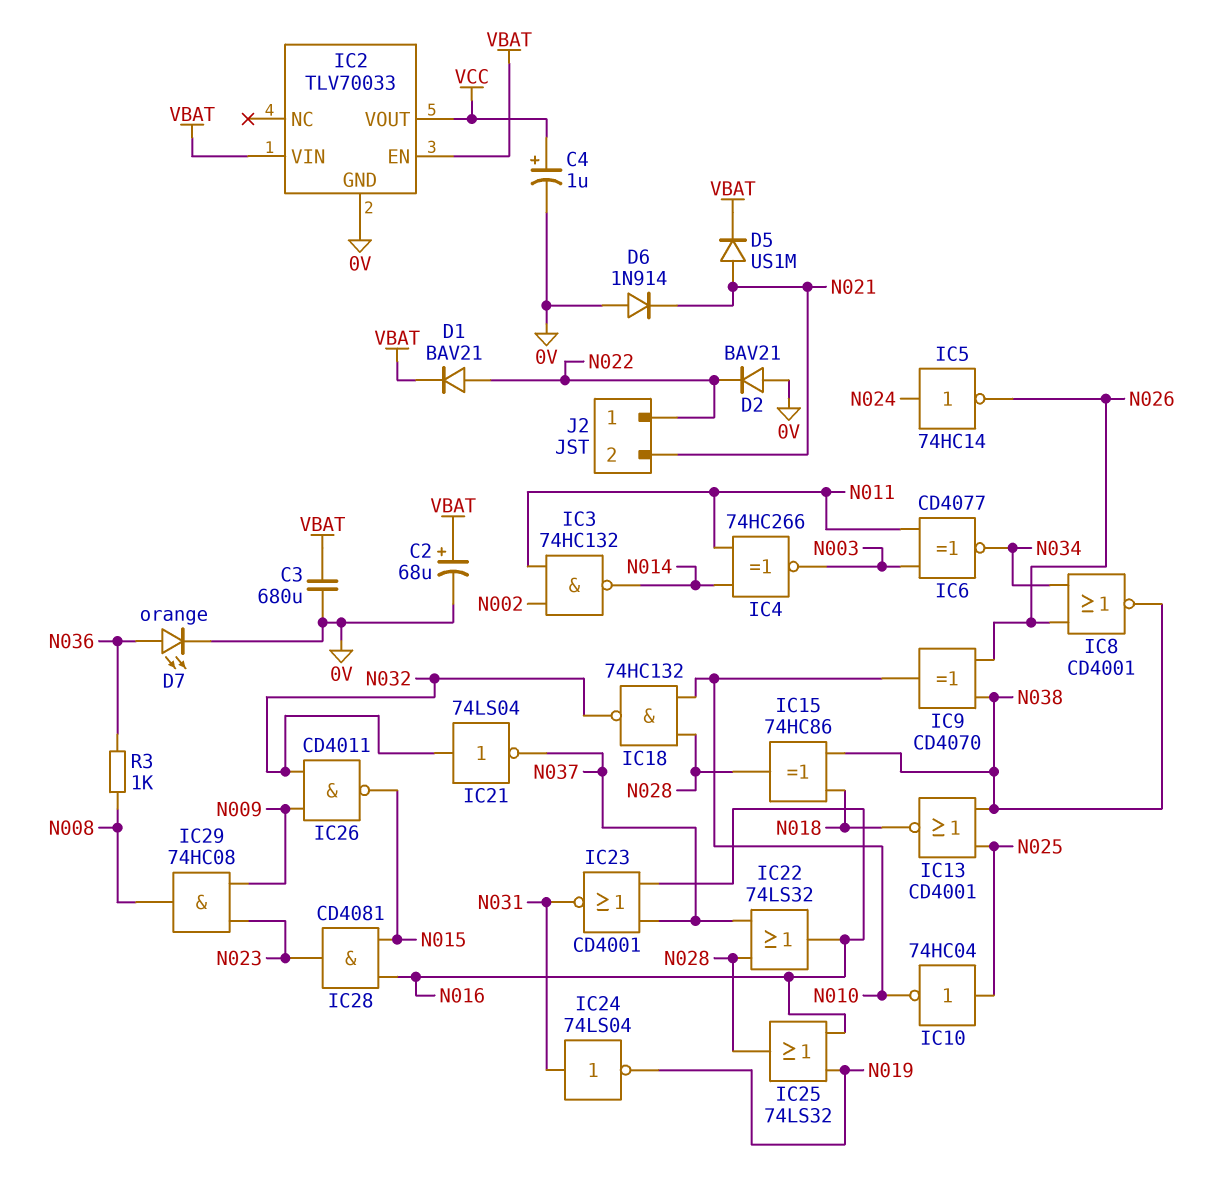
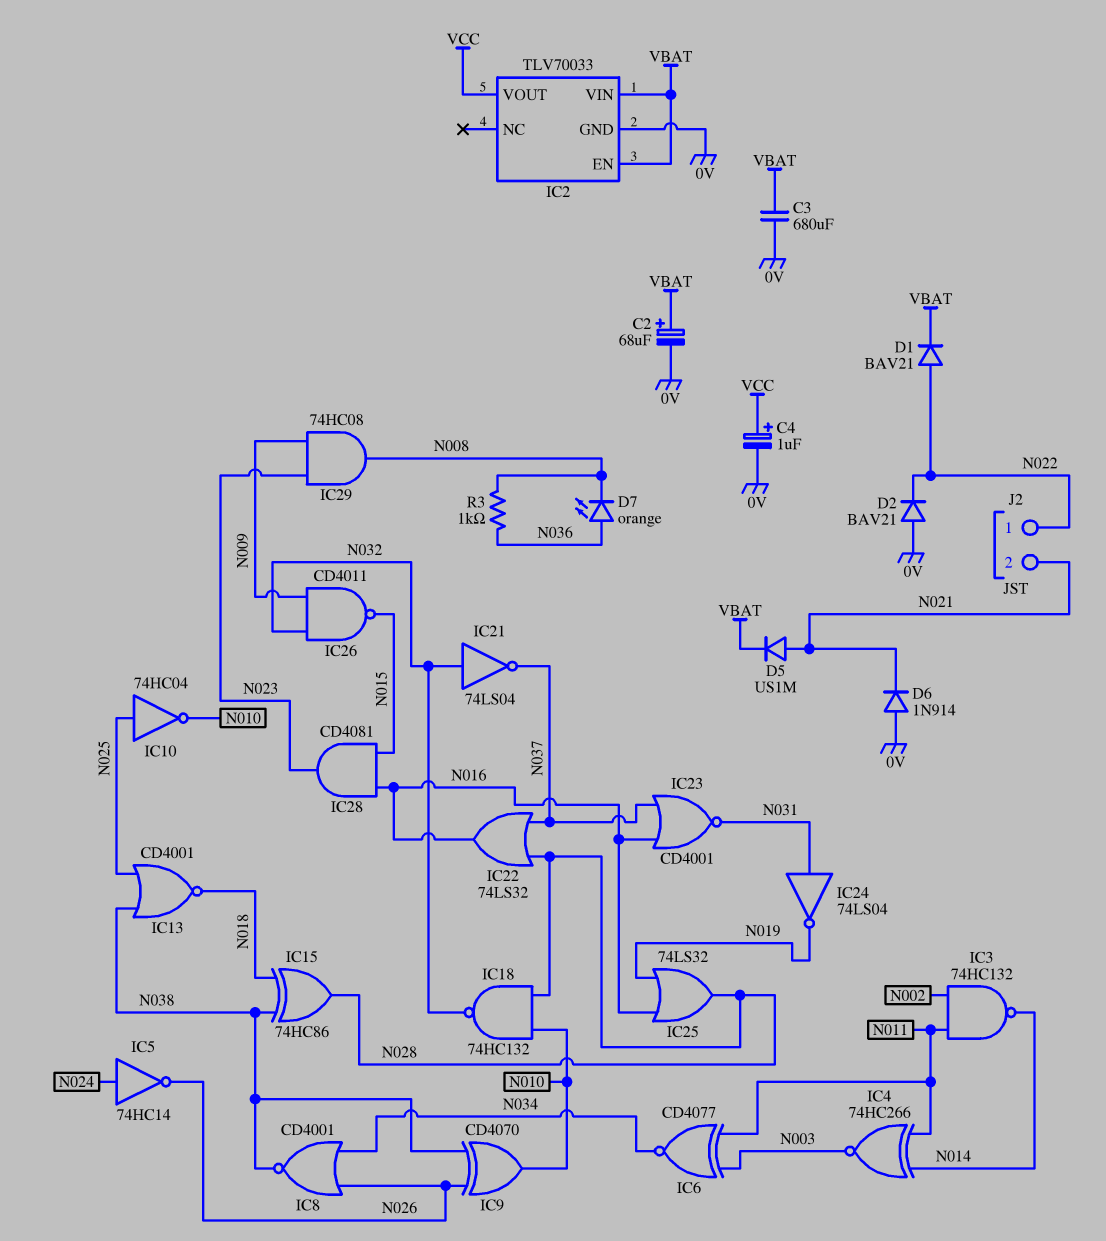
D7: LED orange (A N036, K 0V) -> LED orange (A N036, K N008)

